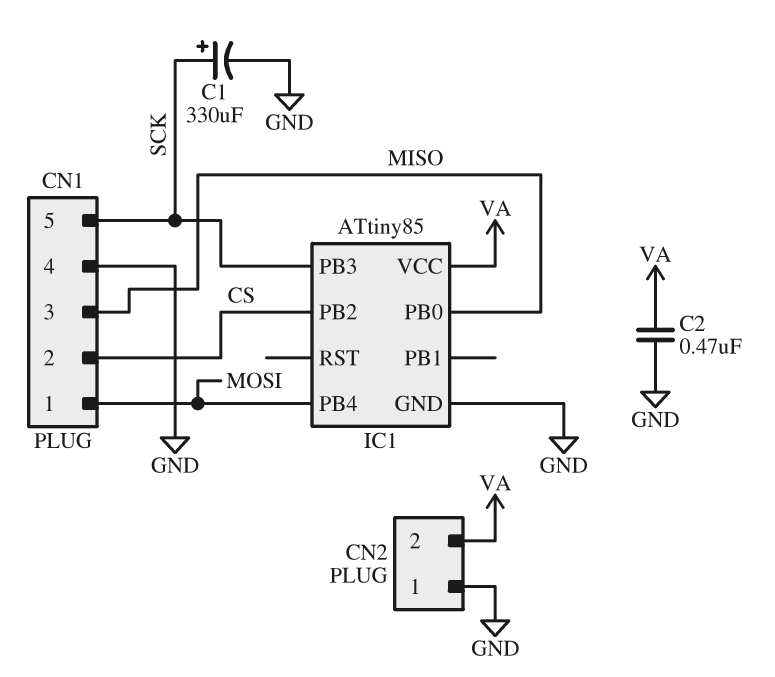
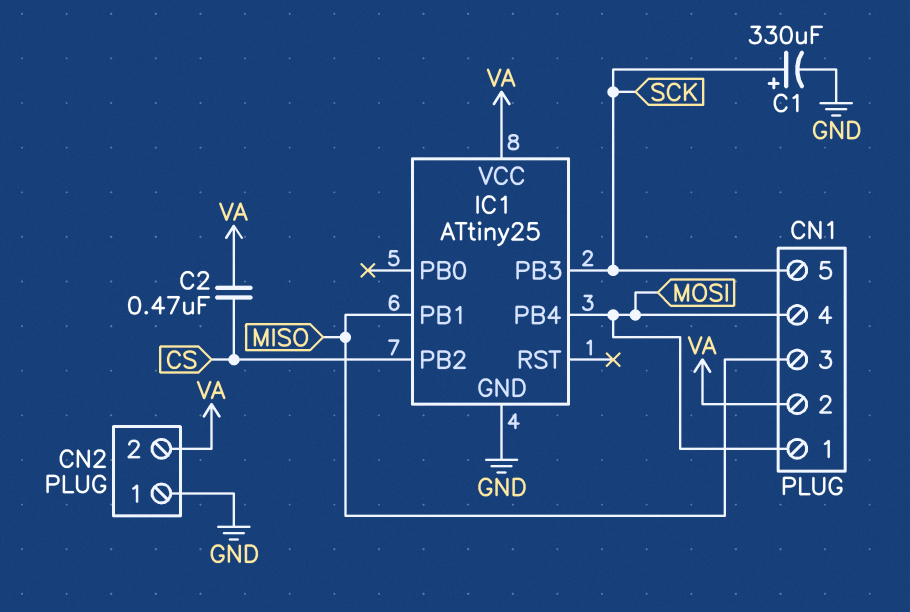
C2: 470nF (GND, VA) -> 470nF (CS, VA)
CN1 pin 2: CS -> VA
CN1 pin 4: GND -> MOSI
IC1: ATtiny85 -> ATtiny25
IC1 pin PB0: MISO -> none
IC1 pin PB1: none -> MISO

